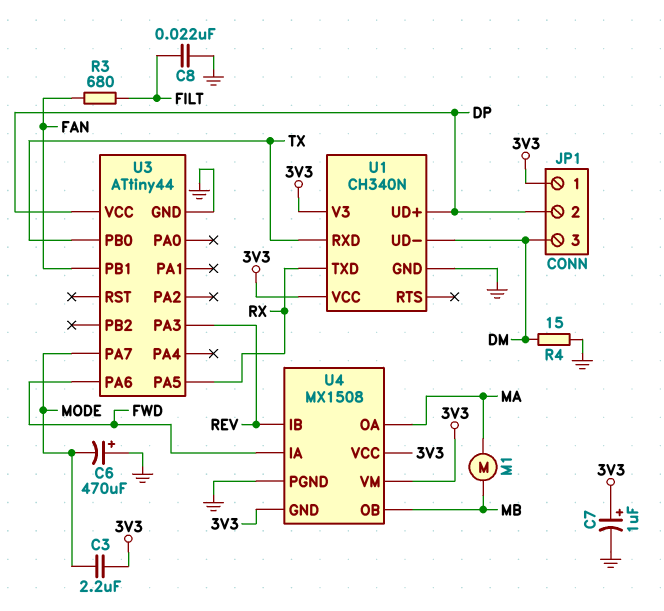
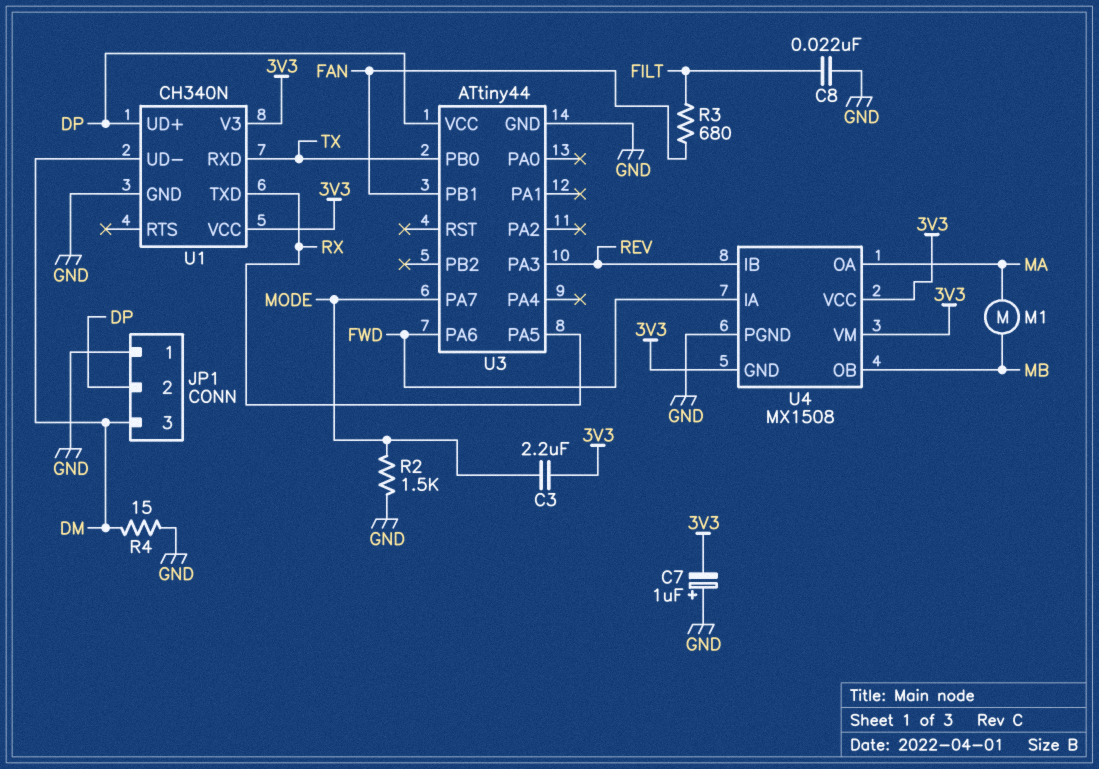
C6: 470uF (plus GND, minus MODE) -> none
C7: 1uF (plus 3V3, minus GND) -> 1uF (plus GND, minus 3V3)
JP1 pin 1: 3V3 -> GND
R2: none -> 1.5k (GND, MODE)

